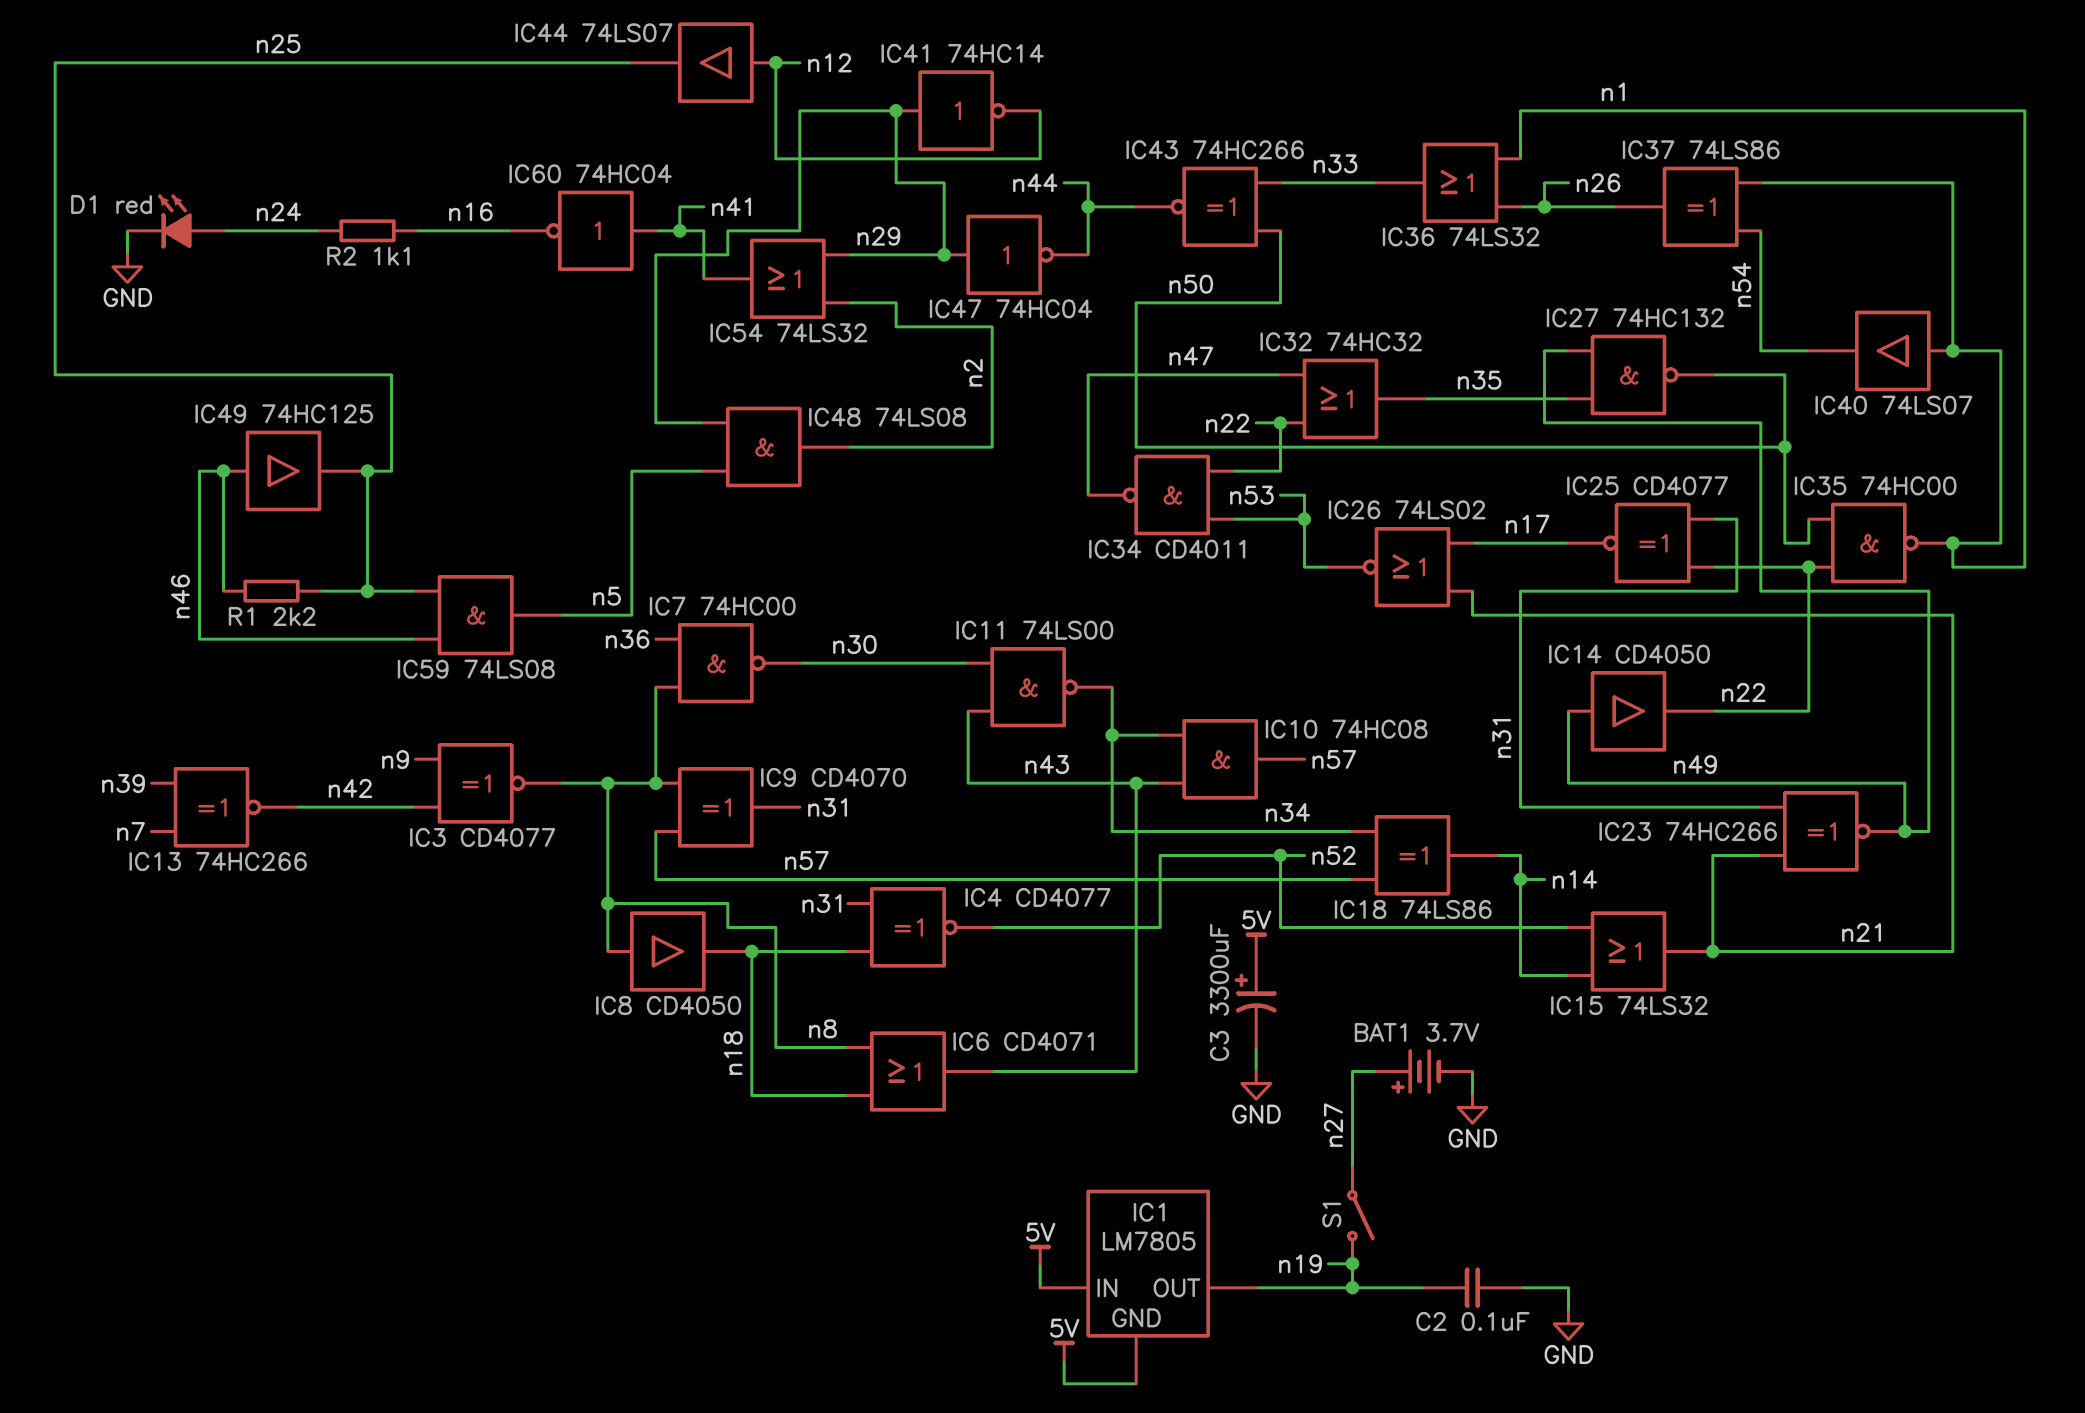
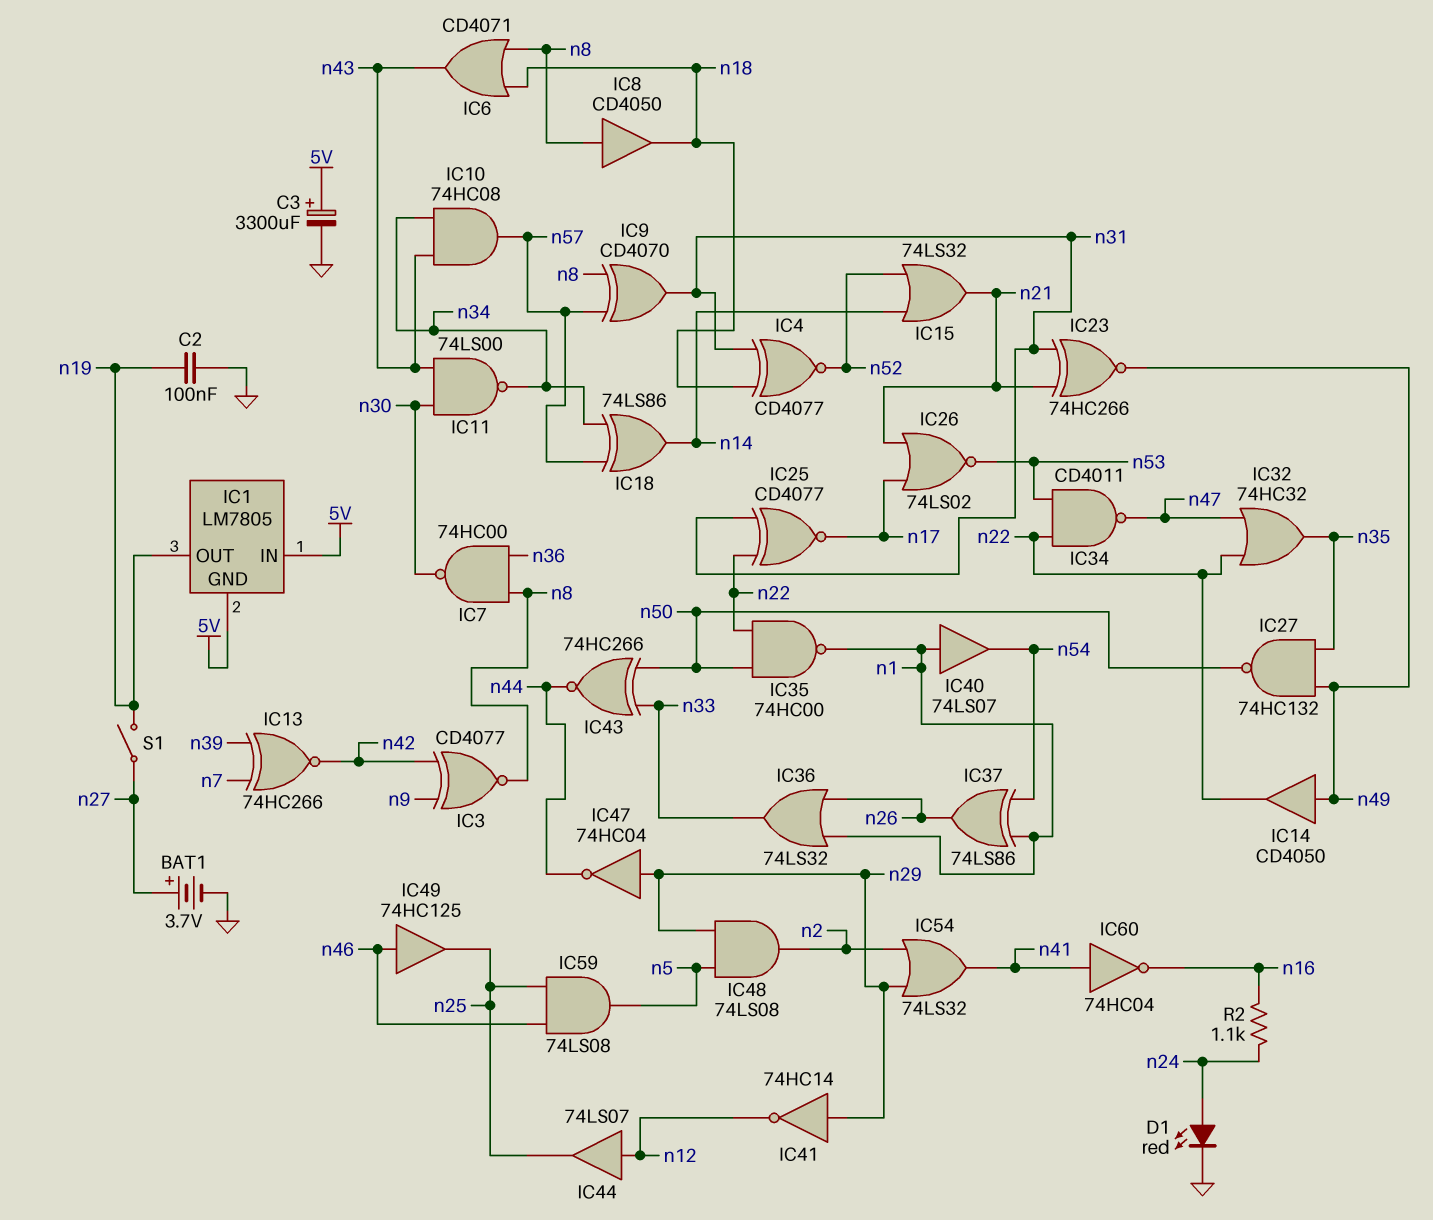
R1: 2.2k (n25, n46) -> none

